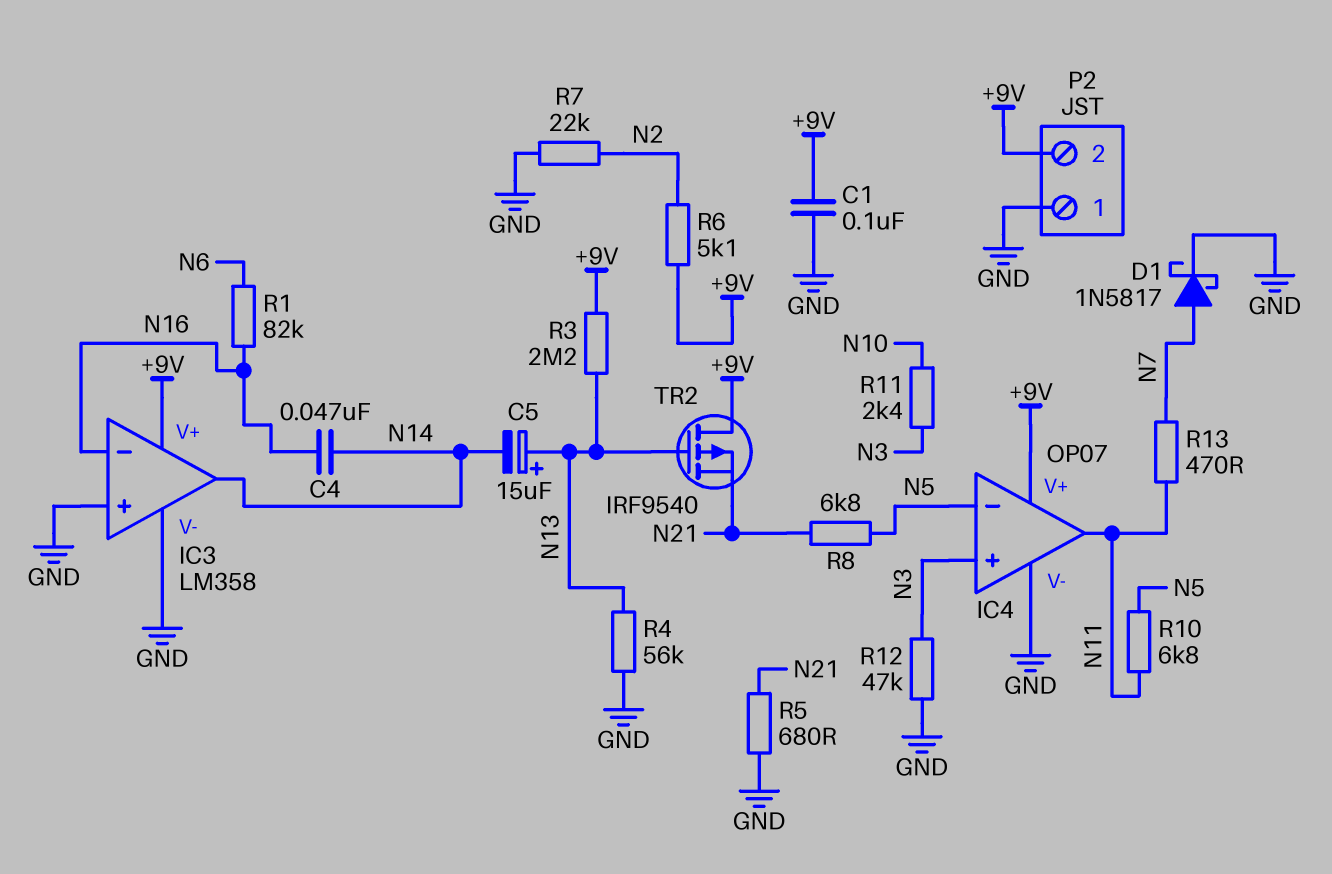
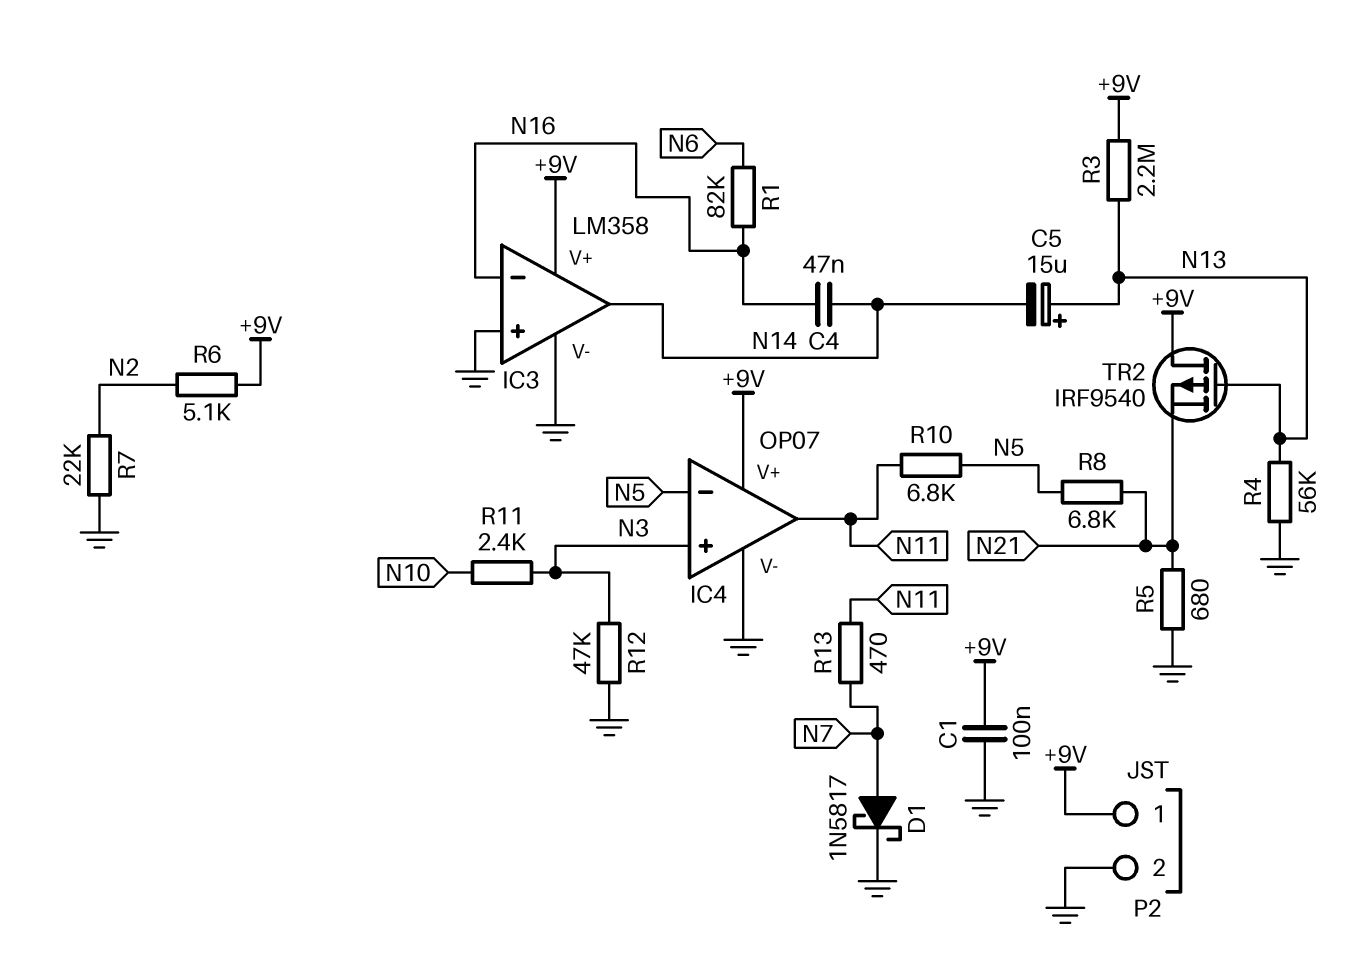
P2 pin 1: GND -> +9V
P2 pin 2: +9V -> GND

